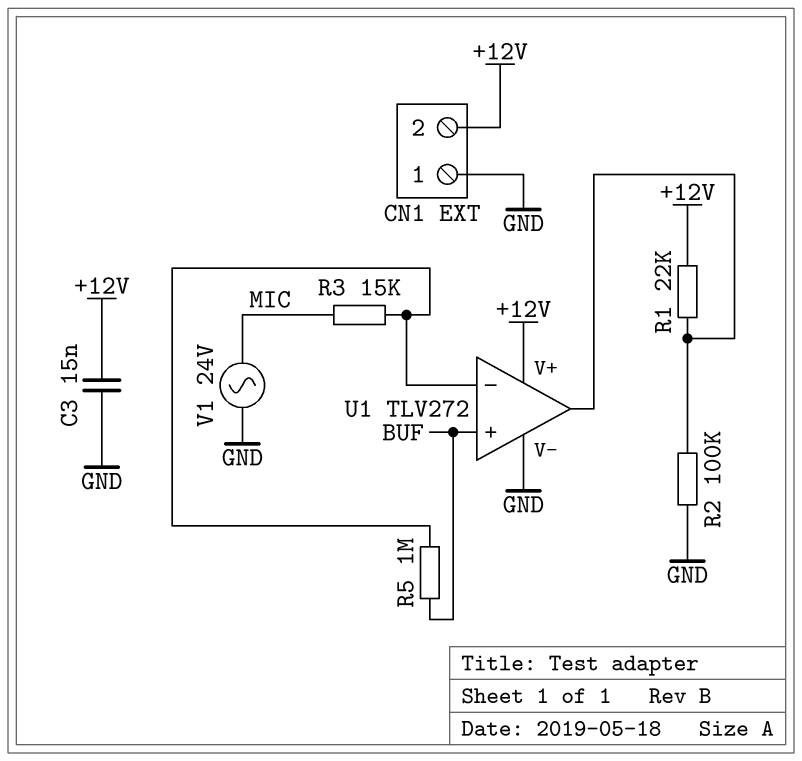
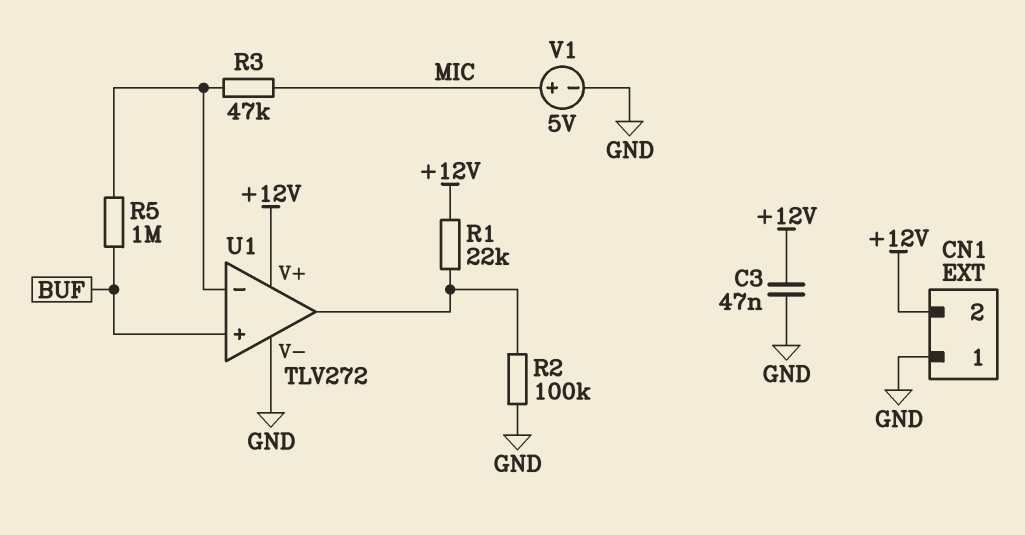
C3: 15nF (+12V, GND) -> 47nF (+12V, GND)
R3: 15k (MIC, U1/in-) -> 47k (MIC, U1/in-)
V1: AC 24V (GND, MIC) -> 5V (plus MIC, minus GND)

